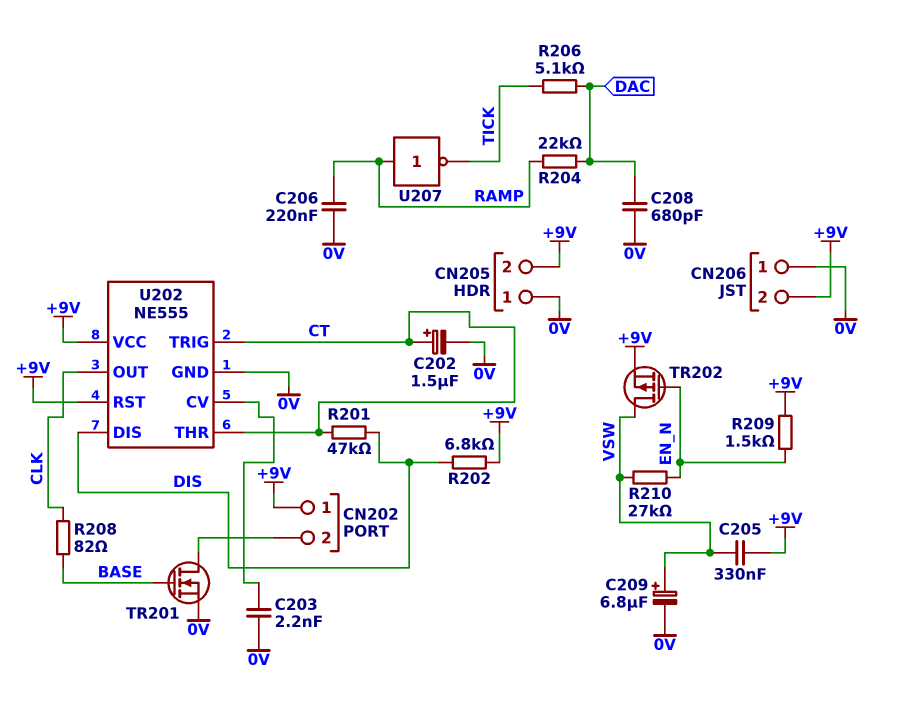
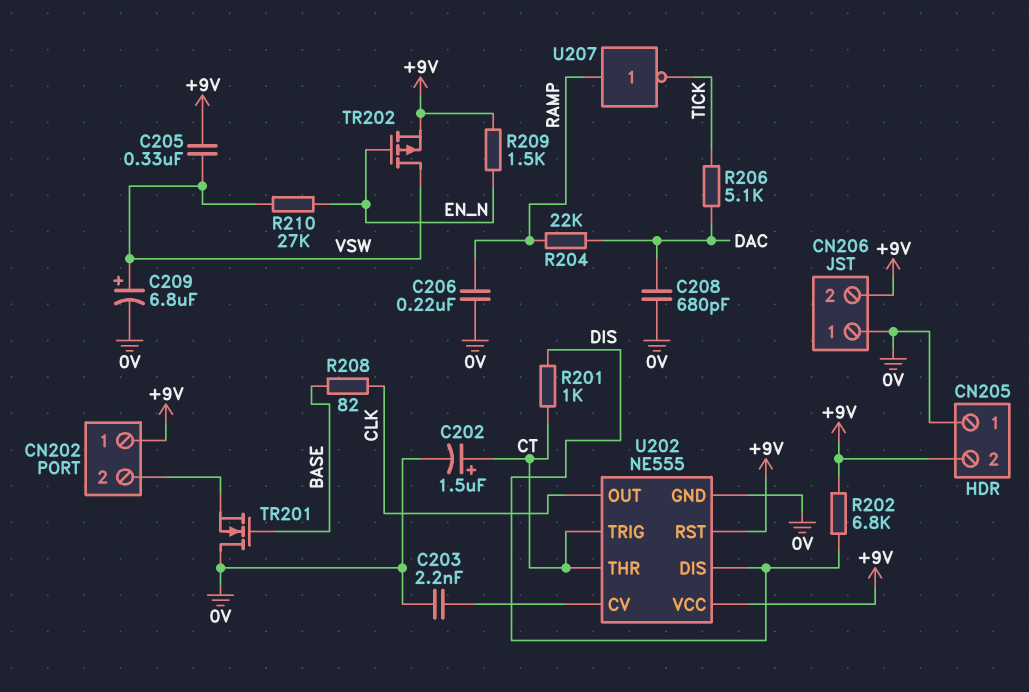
R201: 47k (CT, DIS) -> 1k (CT, DIS)
TR201: NMOS (G BASE, D CN202/2, S 0V) -> NMOS (G BASE, D 0V, S CN202/2)

